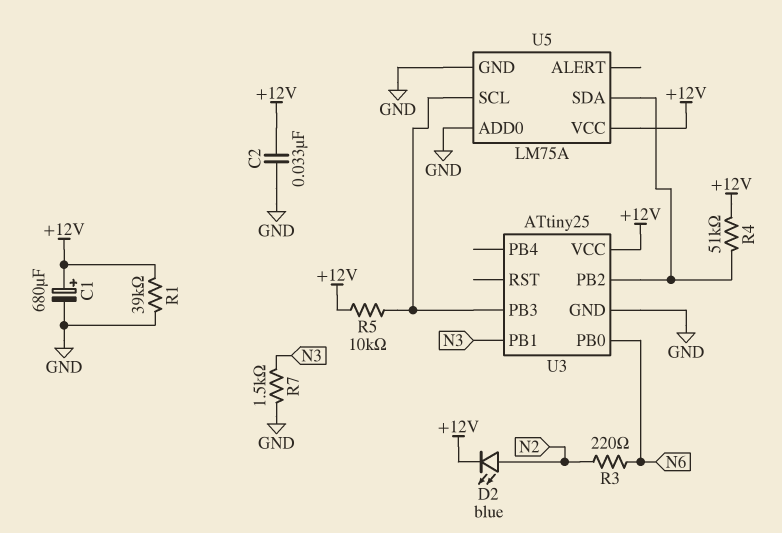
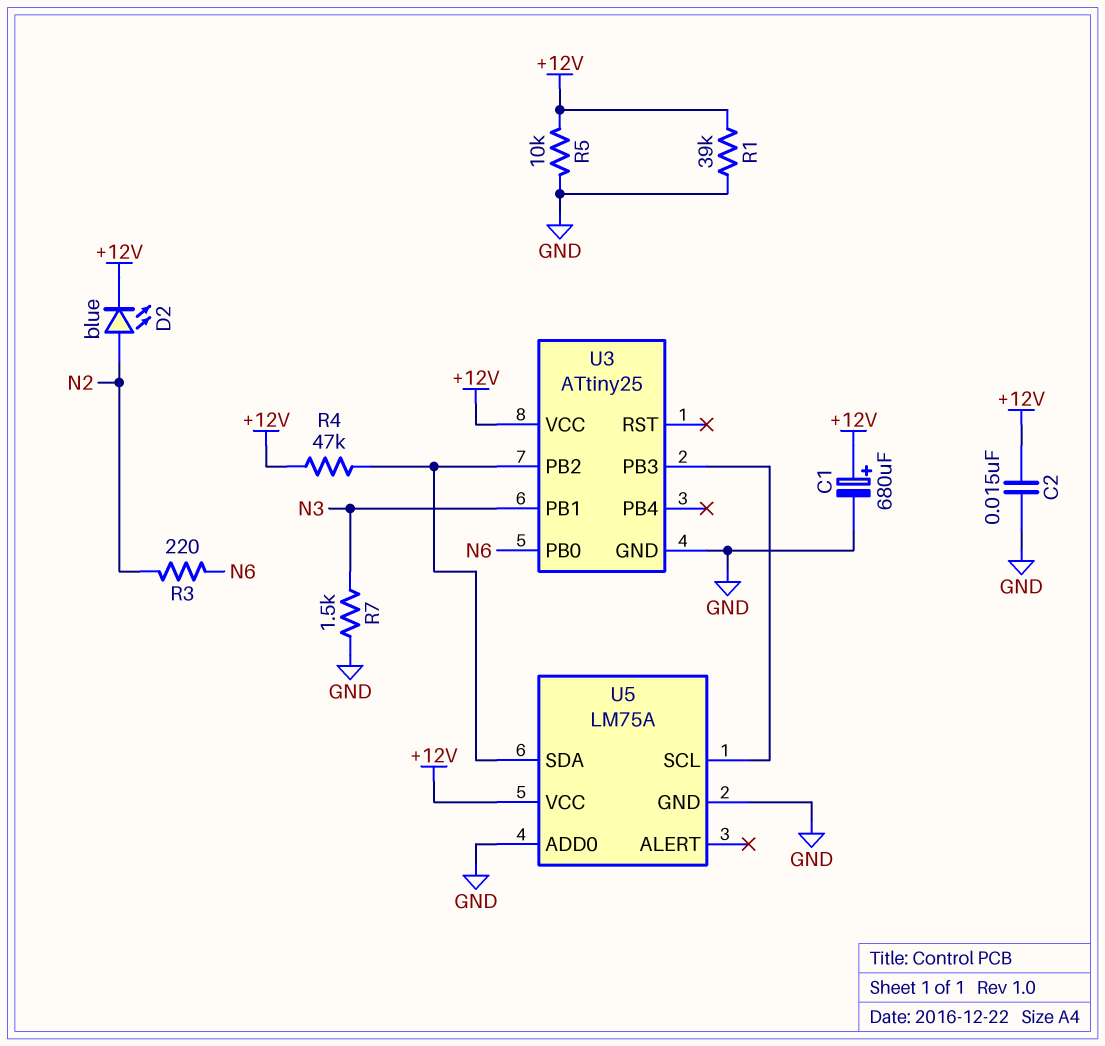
C2: 33nF (+12V, GND) -> 15nF (+12V, GND)
R4: 51k (+12V, U3/PB2) -> 47k (+12V, U3/PB2)
R5: 10k (+12V, U3/PB3) -> 10k (+12V, GND)

